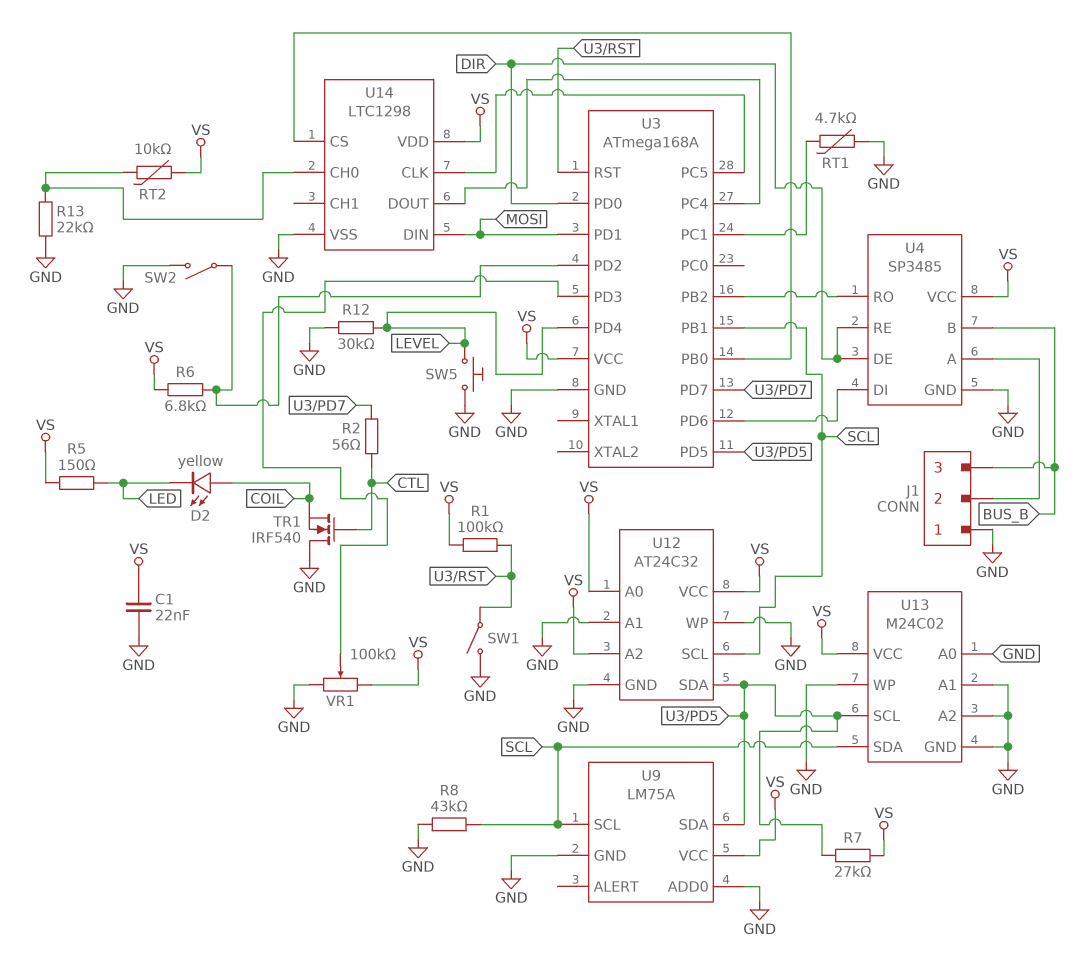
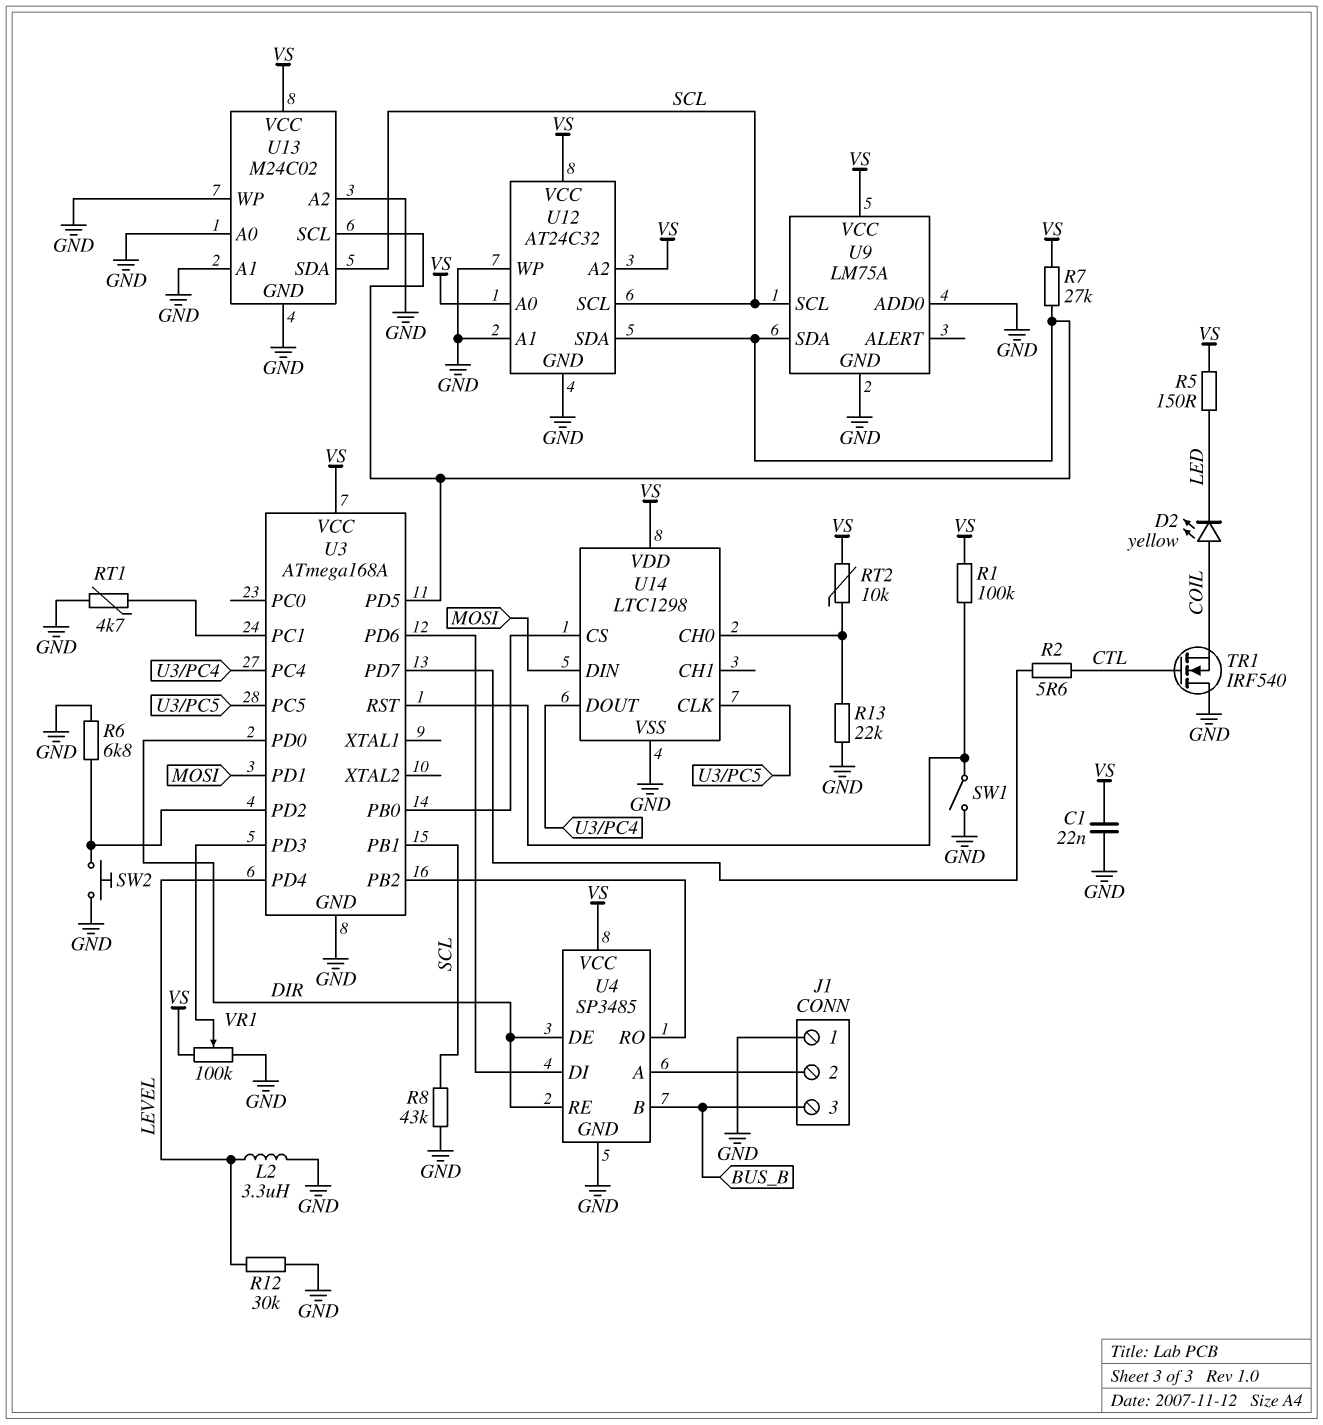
L2: none -> 3.3uH (GND, LEVEL)
R2: 56 (CTL, U3/PD7) -> 5.6 (CTL, U3/PD7)
R6: 6.8k (U3/PD2, VS) -> 6.8k (GND, U3/PD2)
SW2: switch (GND, U3/PD2) -> button (GND, U3/PD2)
SW5: button (GND, LEVEL) -> none

